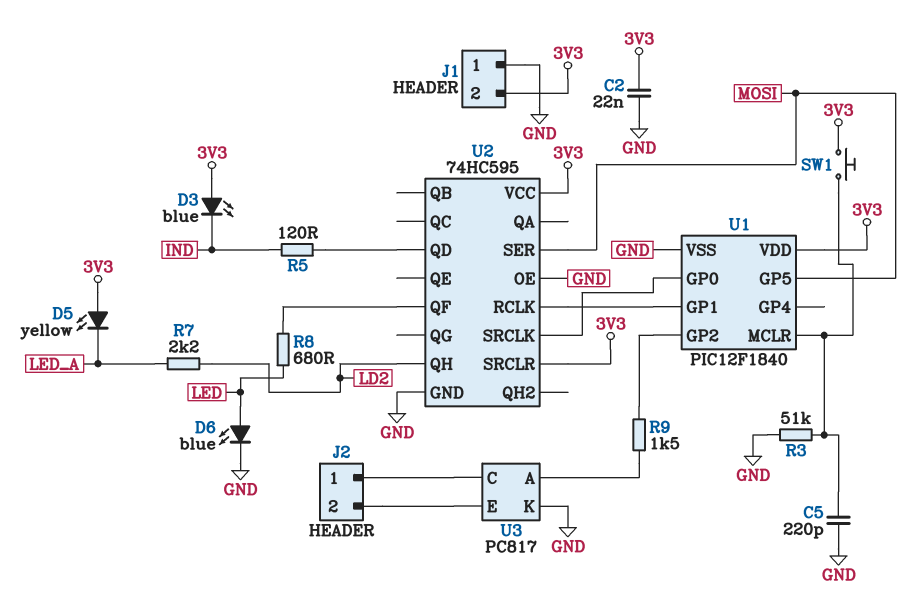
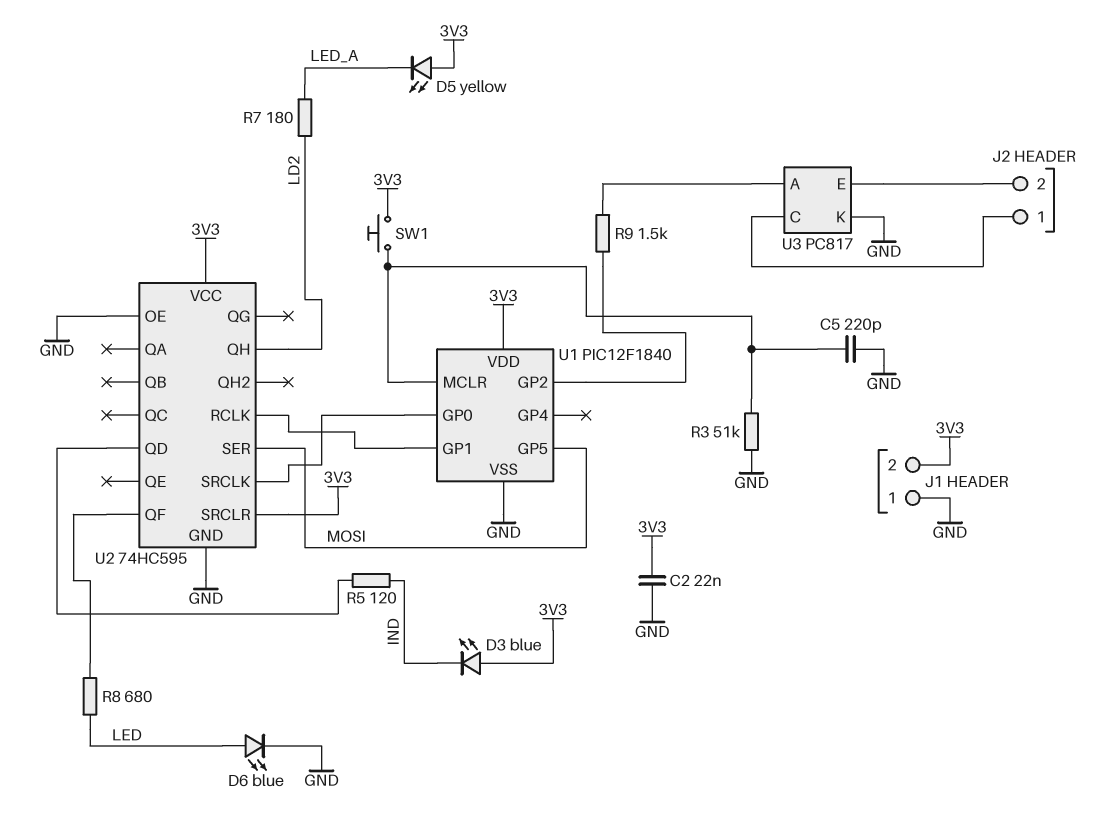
R7: 2.2k (LD2, LED_A) -> 180 (LD2, LED_A)

